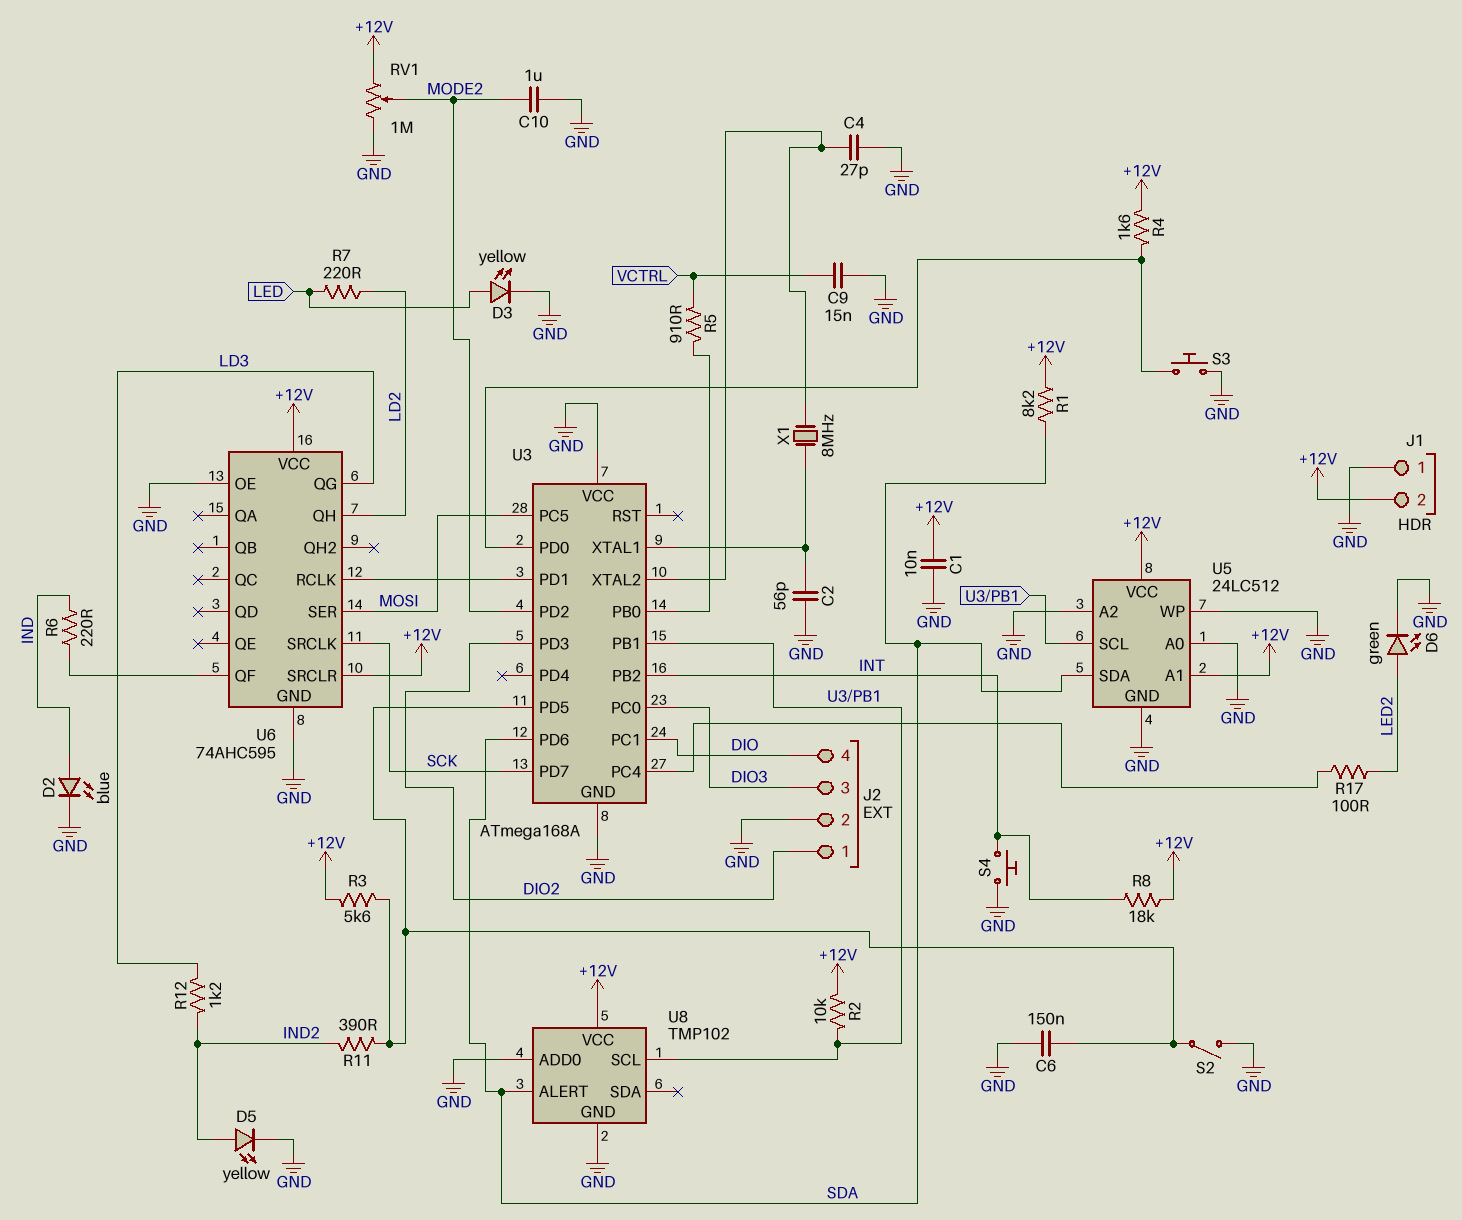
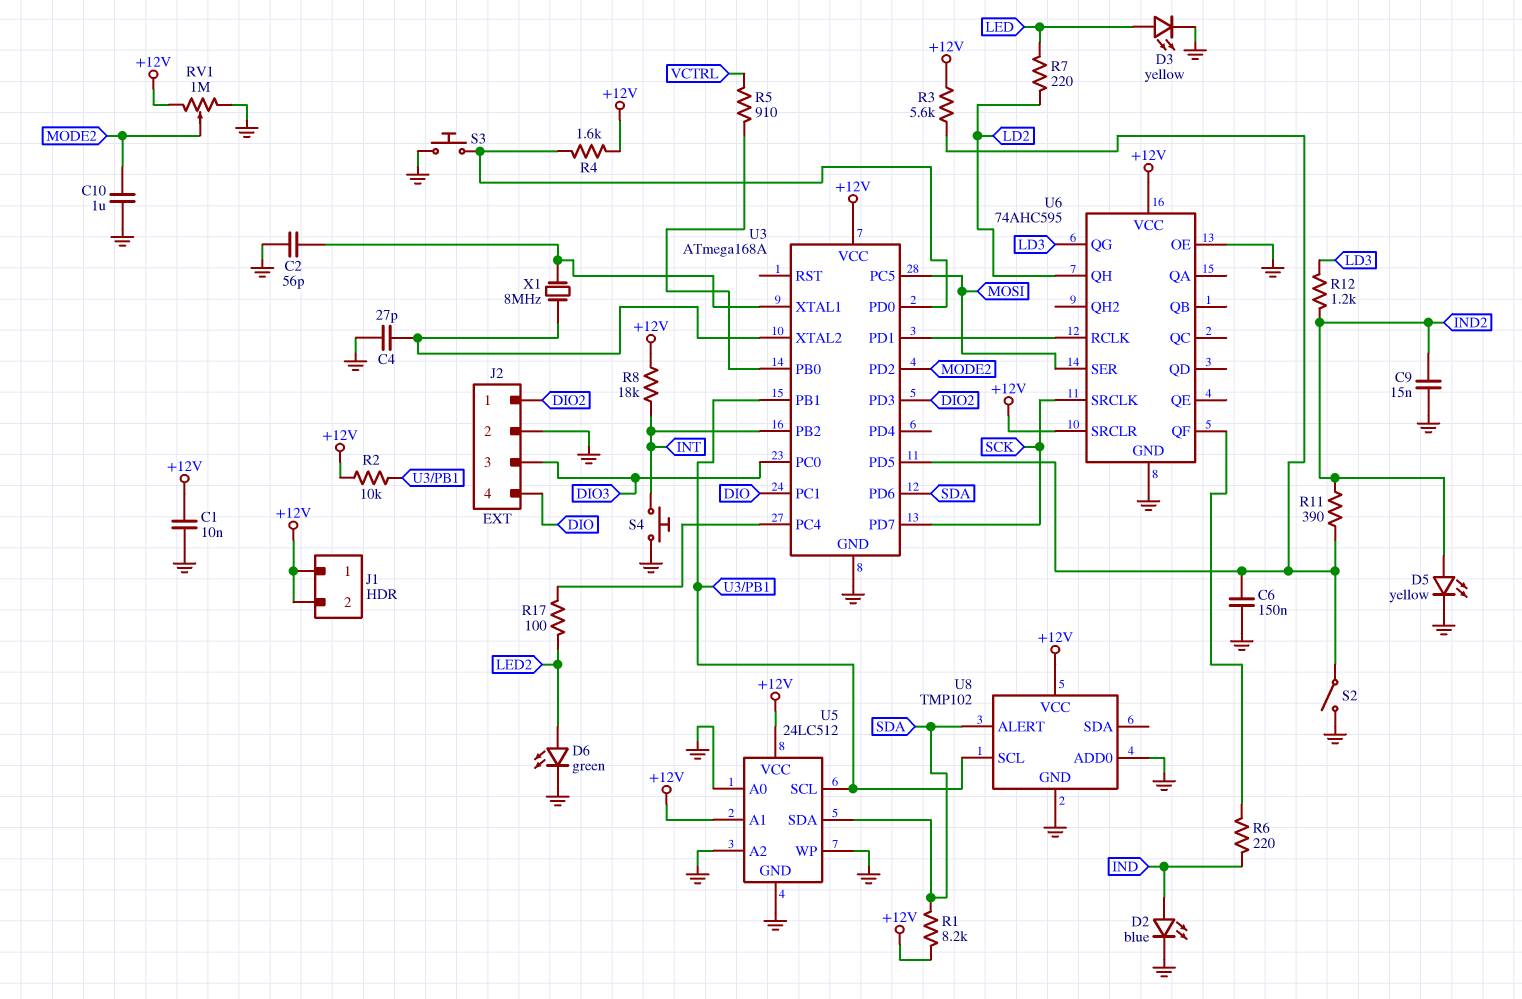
C9: 15nF (GND, VCTRL) -> 15nF (GND, IND2)
J1 pin 1: GND -> +12V
U3 pin VCC: GND -> +12V

